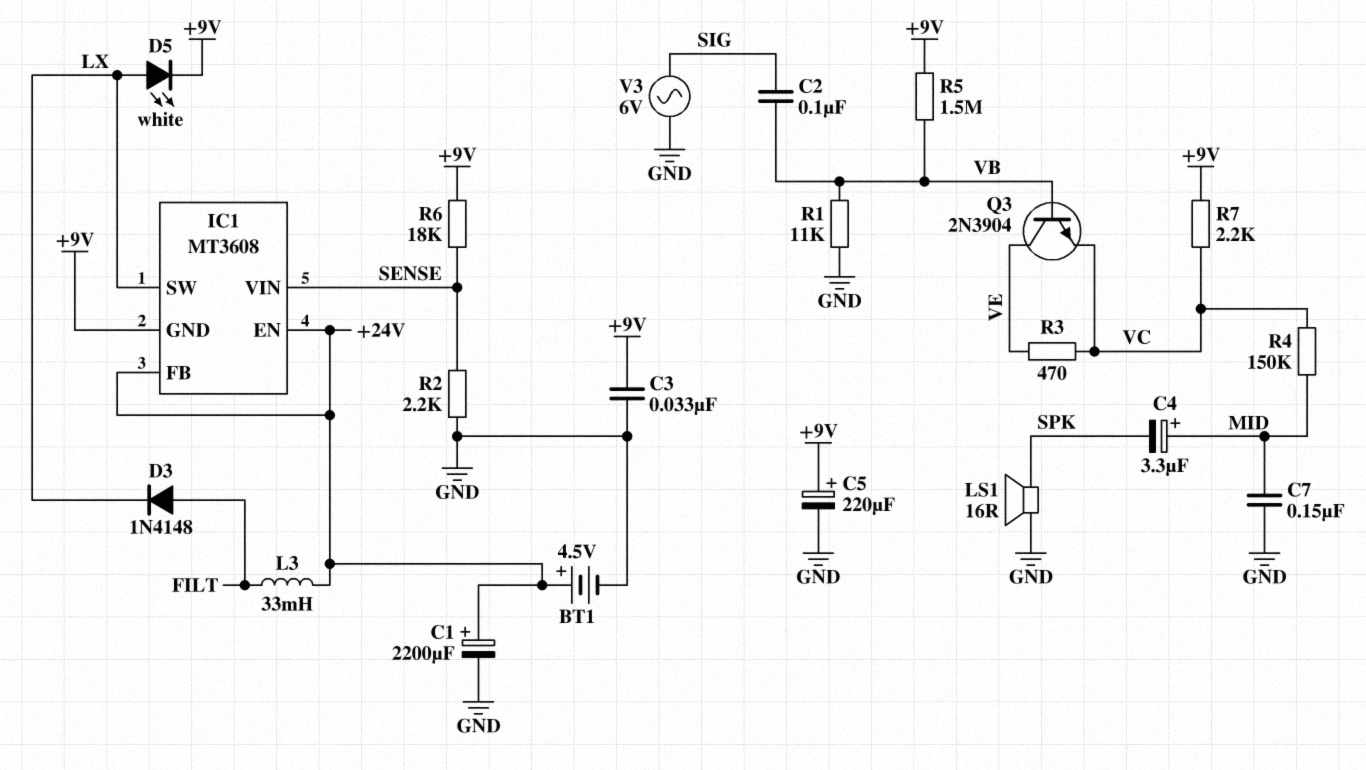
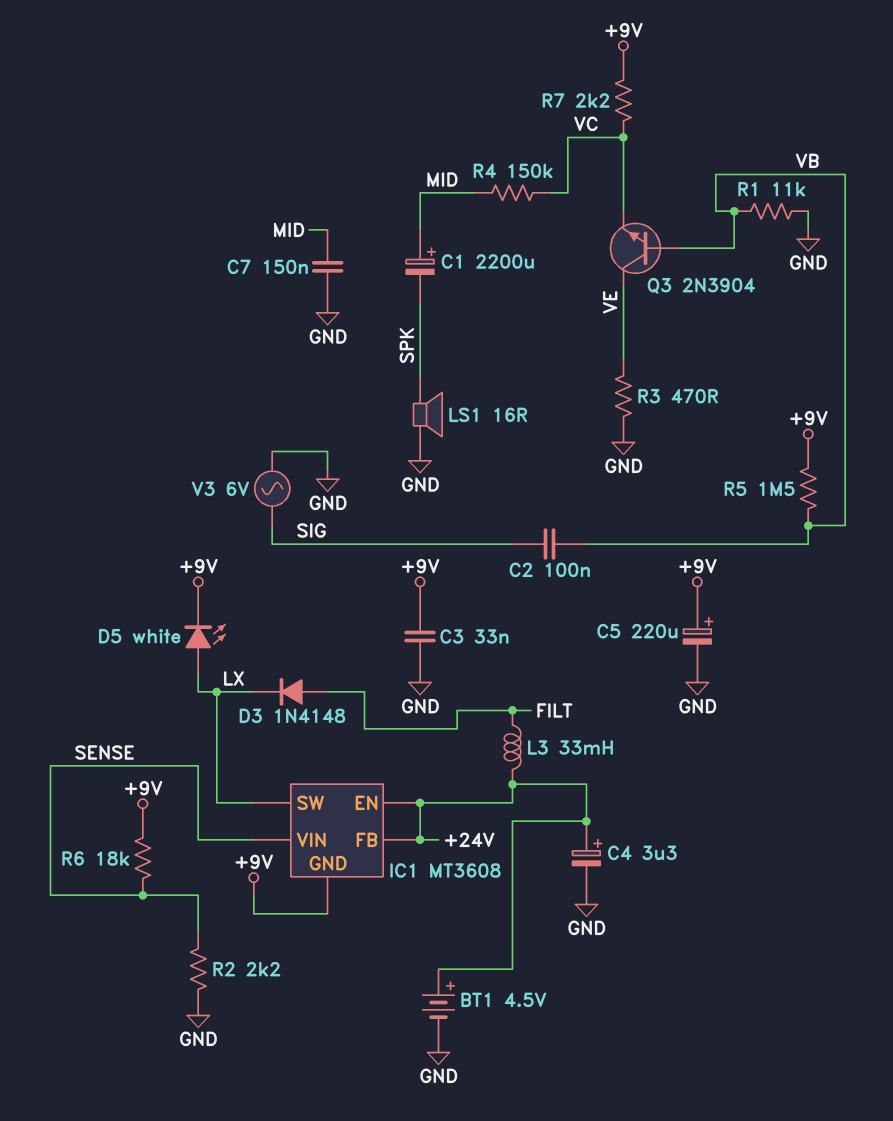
C1: 2200uF (plus +24V, minus GND) -> 2200uF (plus MID, minus SPK)
C4: 3.3uF (plus MID, minus SPK) -> 3.3uF (plus +24V, minus GND)
R3: 470 (VC, VE) -> 470 (GND, VE)

